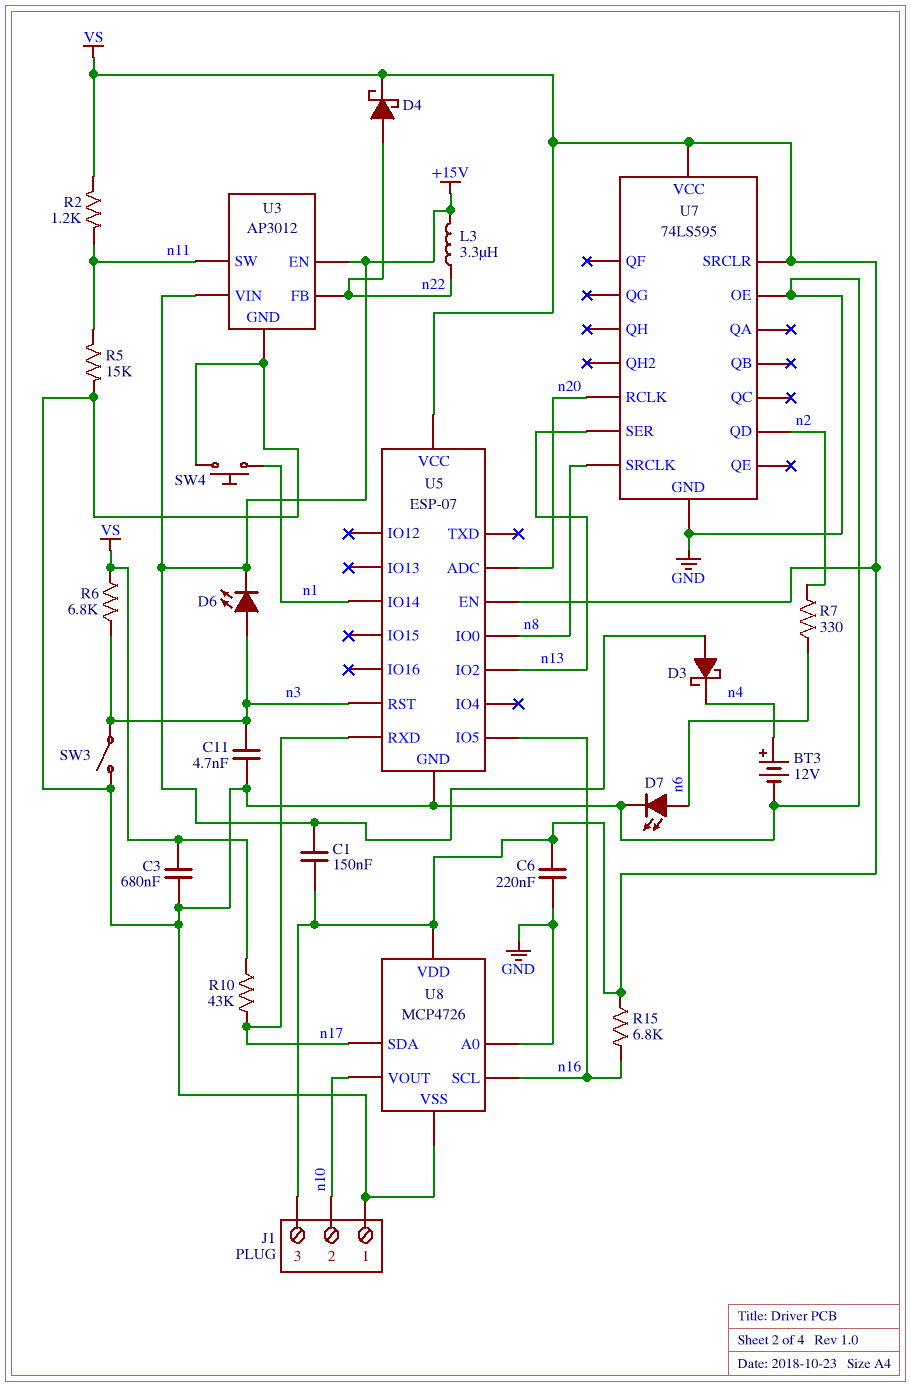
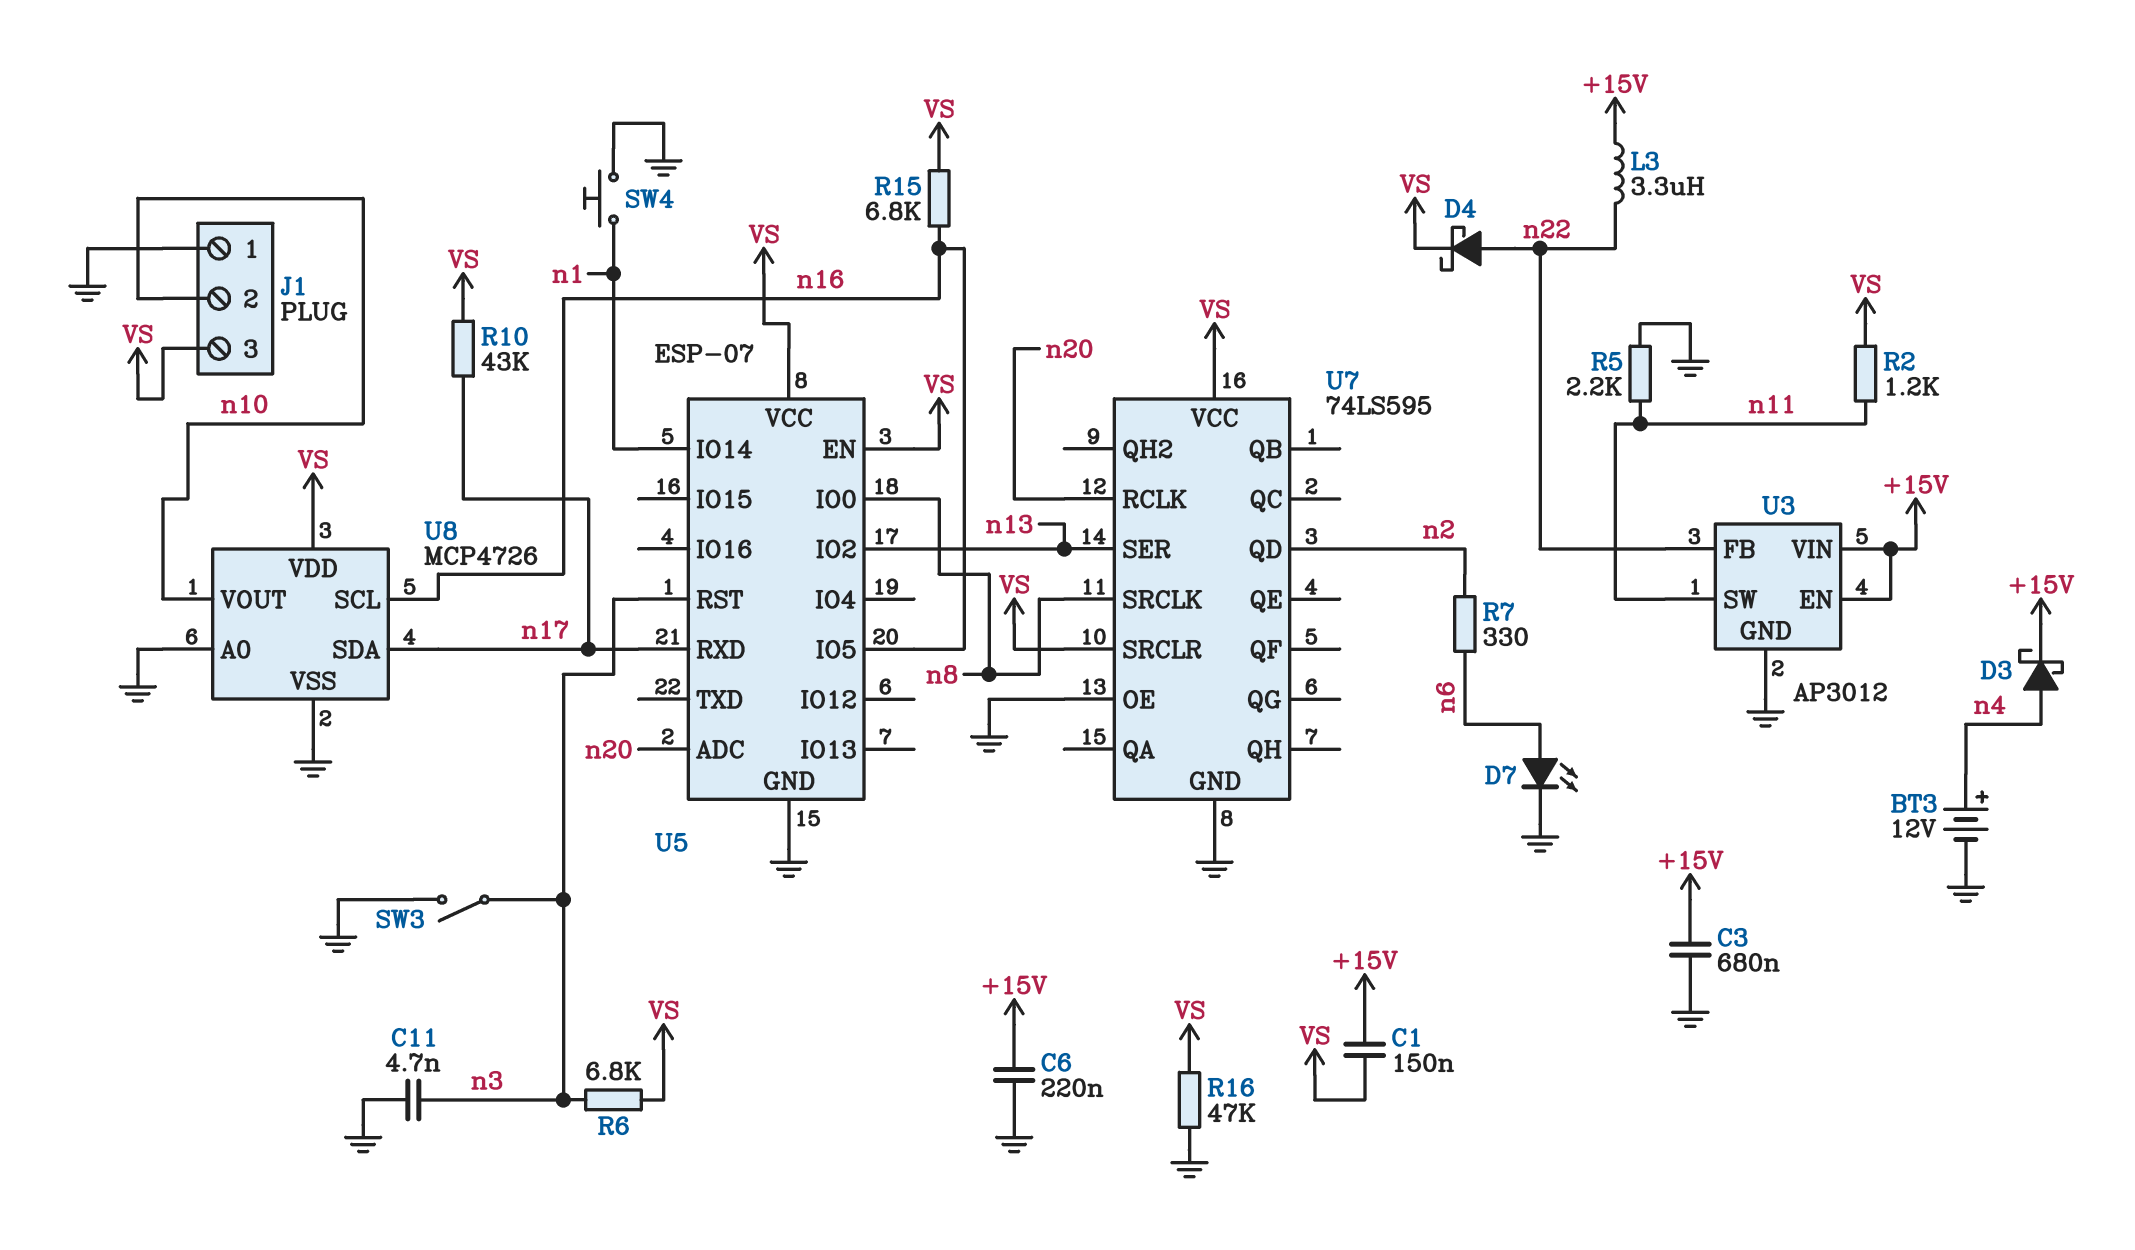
C3: 680nF (GND, VS) -> 680nF (+15V, GND)
C6: 220nF (GND, VS) -> 220nF (+15V, GND)
D3: schottky (A +15V, K n4) -> schottky (A n4, K +15V)
D6: LED (A n3, K +15V) -> none
R5: 15k (GND, n11) -> 2.2k (GND, n11)
R16: none -> 47k (GND, VS)

